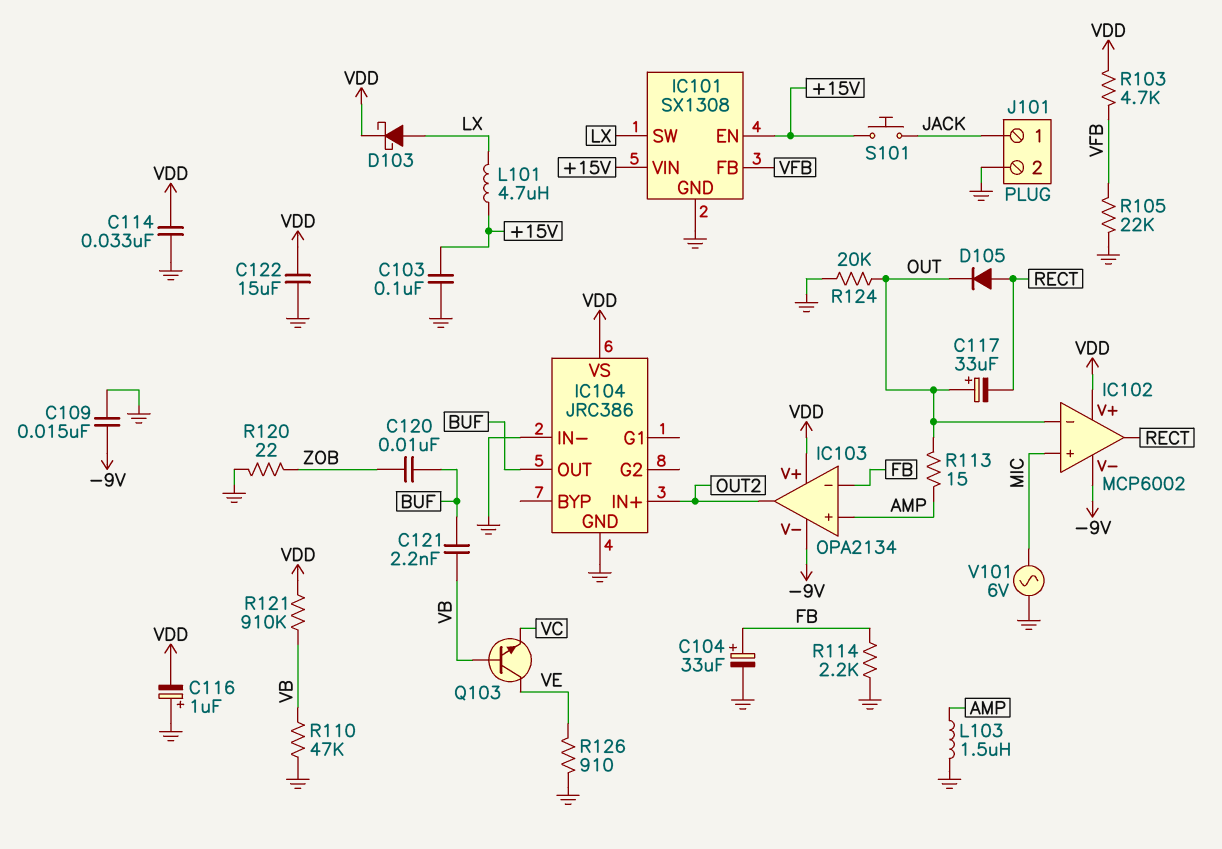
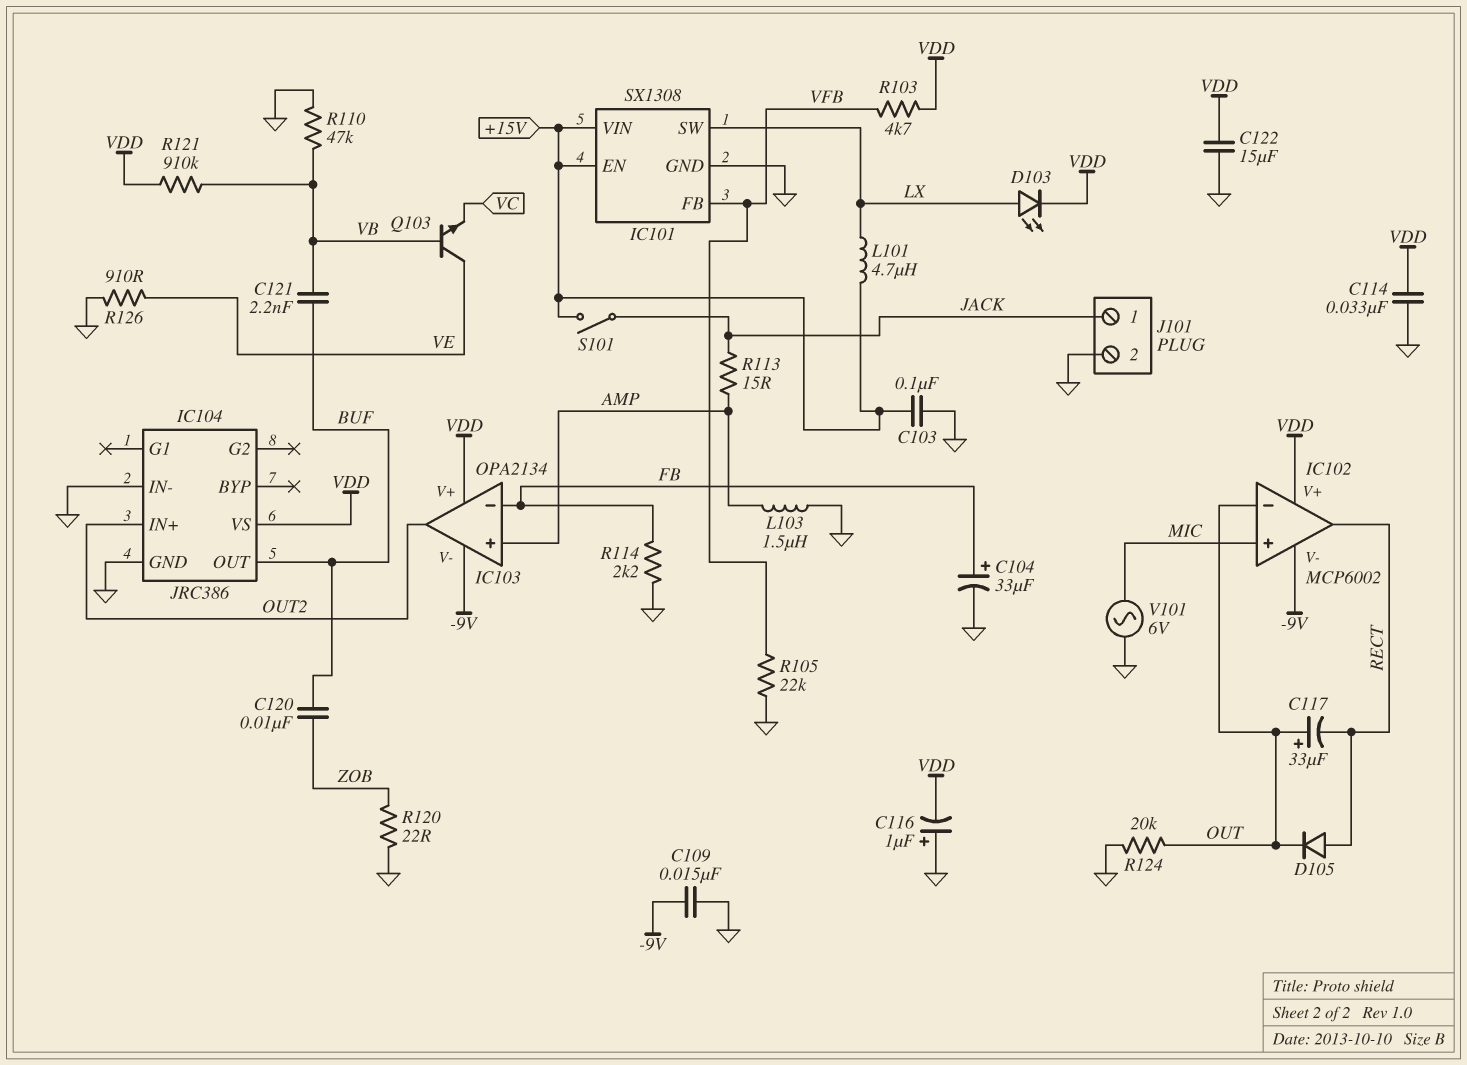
D103: schottky (A LX, K VDD) -> LED (A LX, K VDD)
R113: 15 (AMP, OUT) -> 15 (AMP, JACK)
S101: button (+15V, JACK) -> switch (+15V, JACK)

